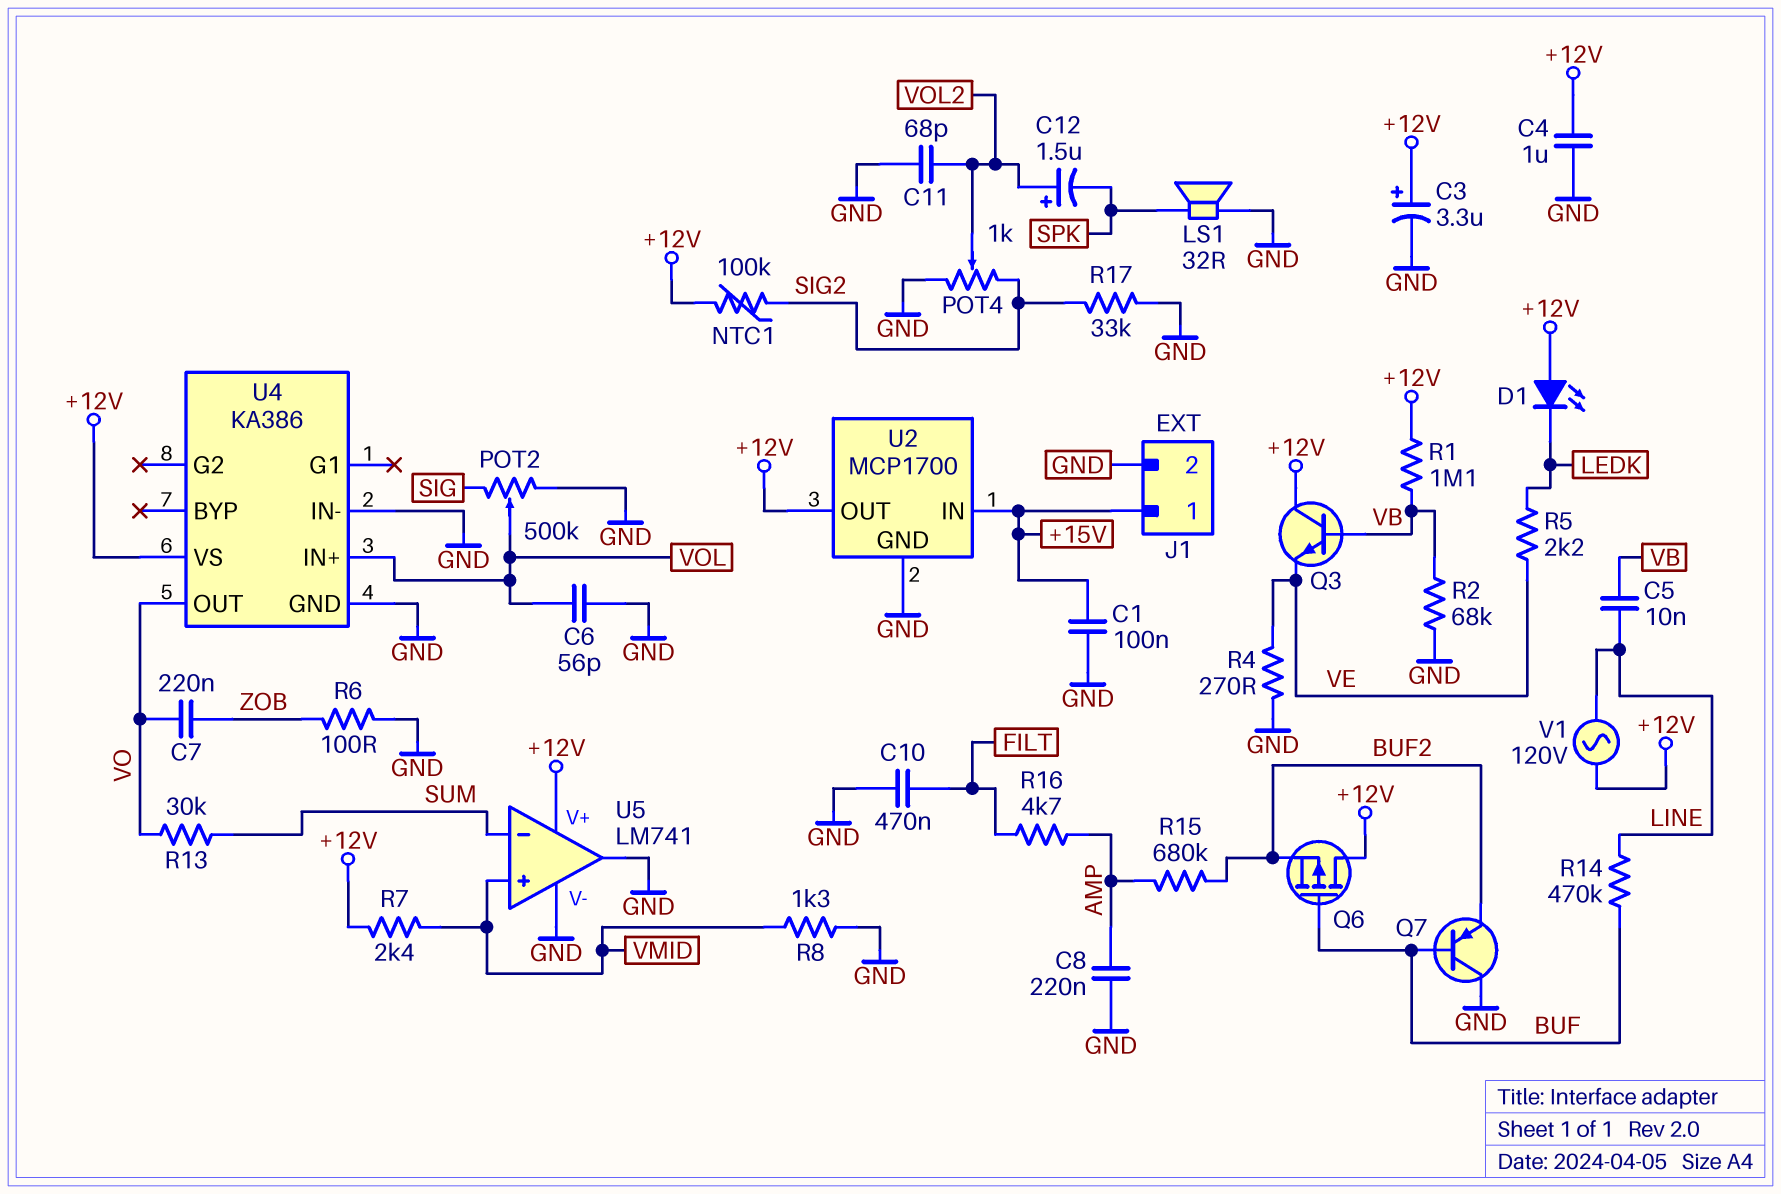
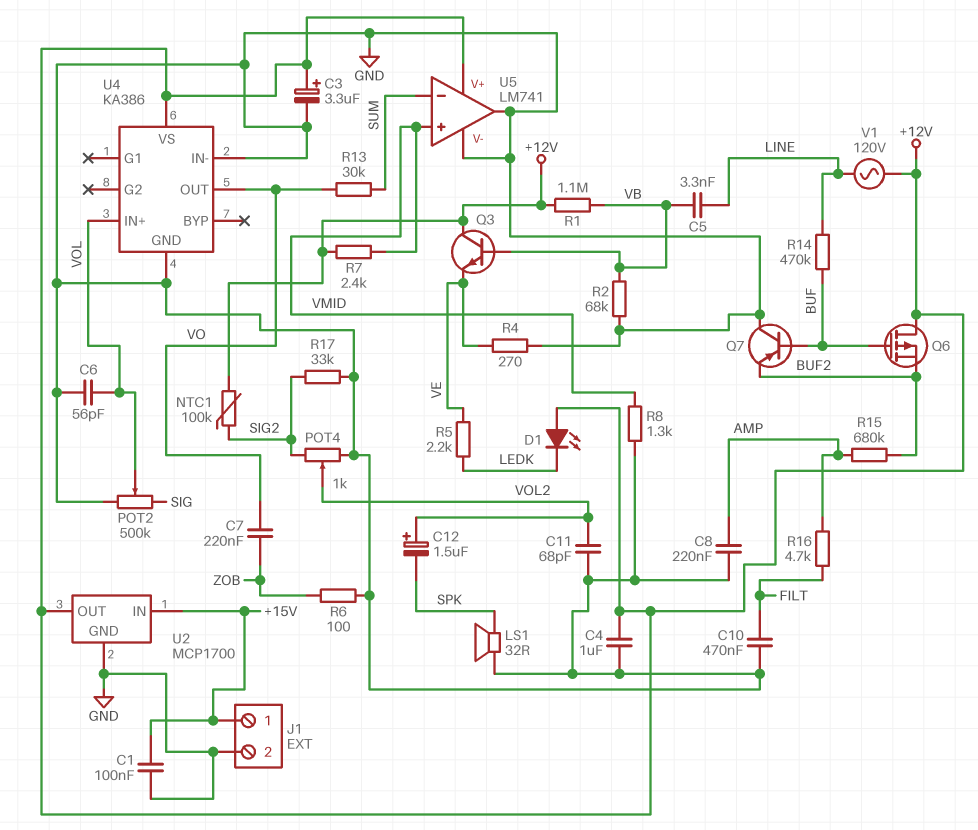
C5: 10nF (LINE, VB) -> 3.3nF (LINE, VB)

